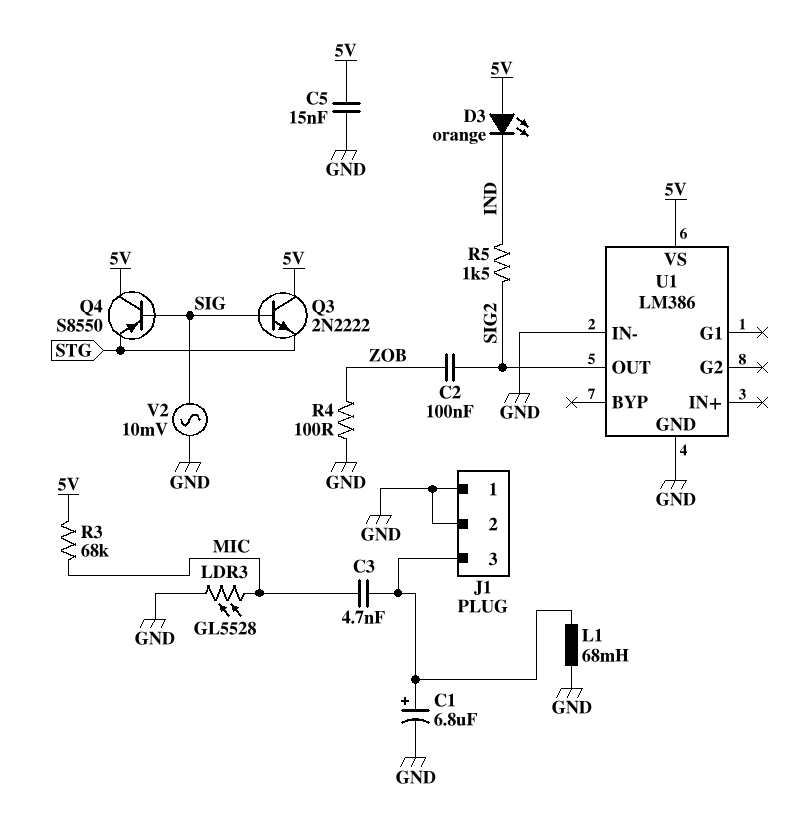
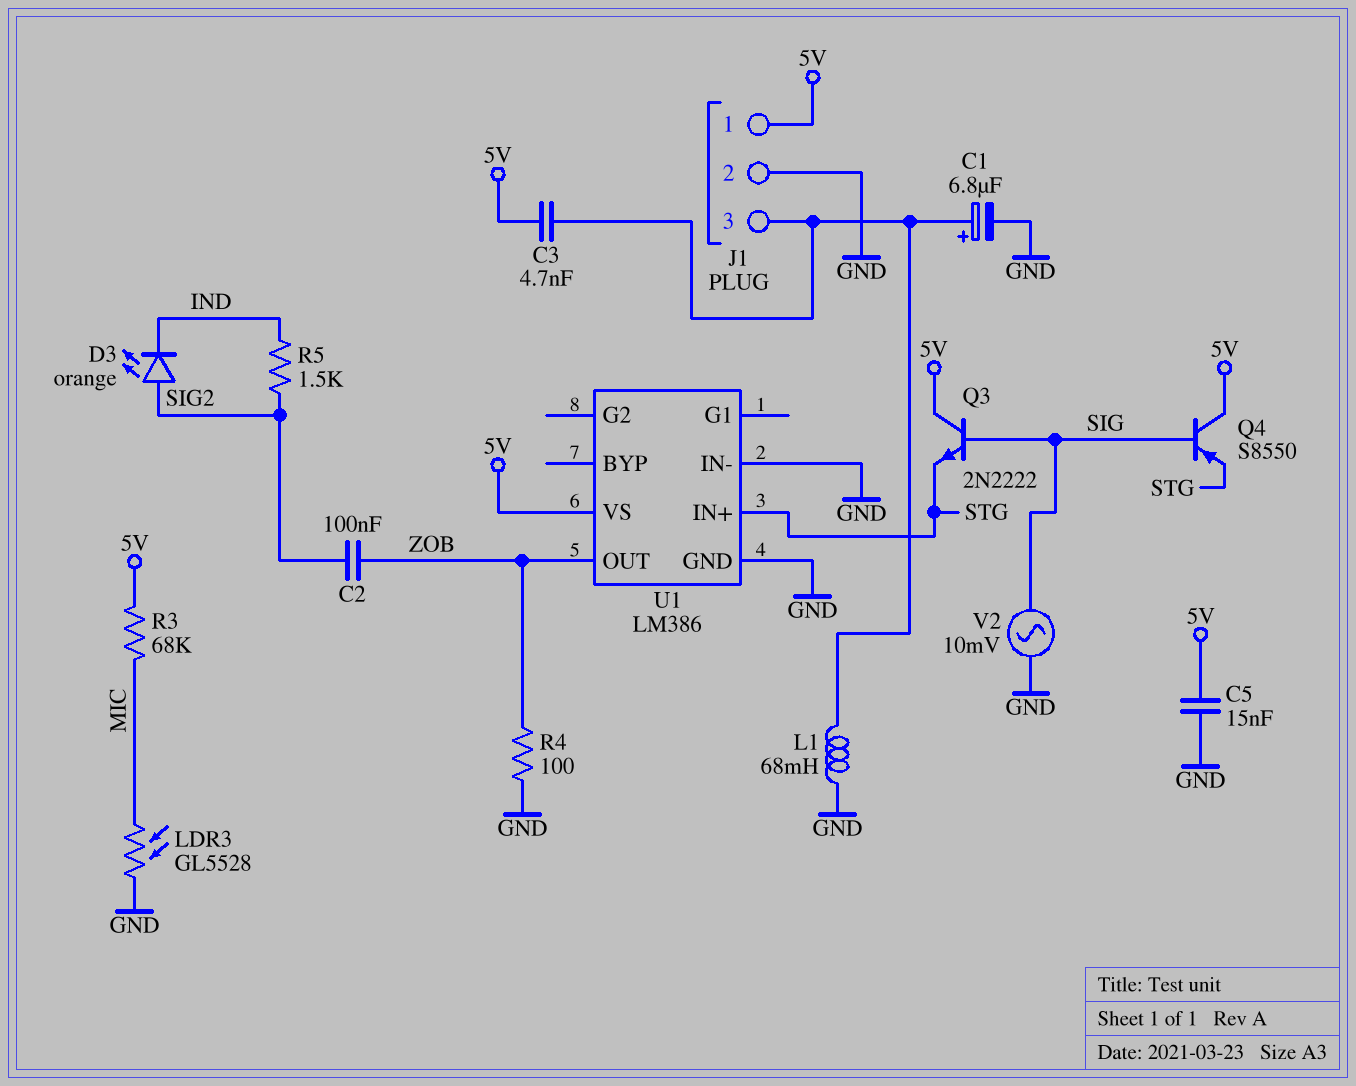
C3: 4.7nF (J1/3, MIC) -> 4.7nF (5V, J1/3)
D3: LED orange (A 5V, K IND) -> LED orange (A SIG2, K IND)
J1 pin 1: GND -> 5V
U1 pin IN+: none -> STG
U1 pin OUT: SIG2 -> ZOB

